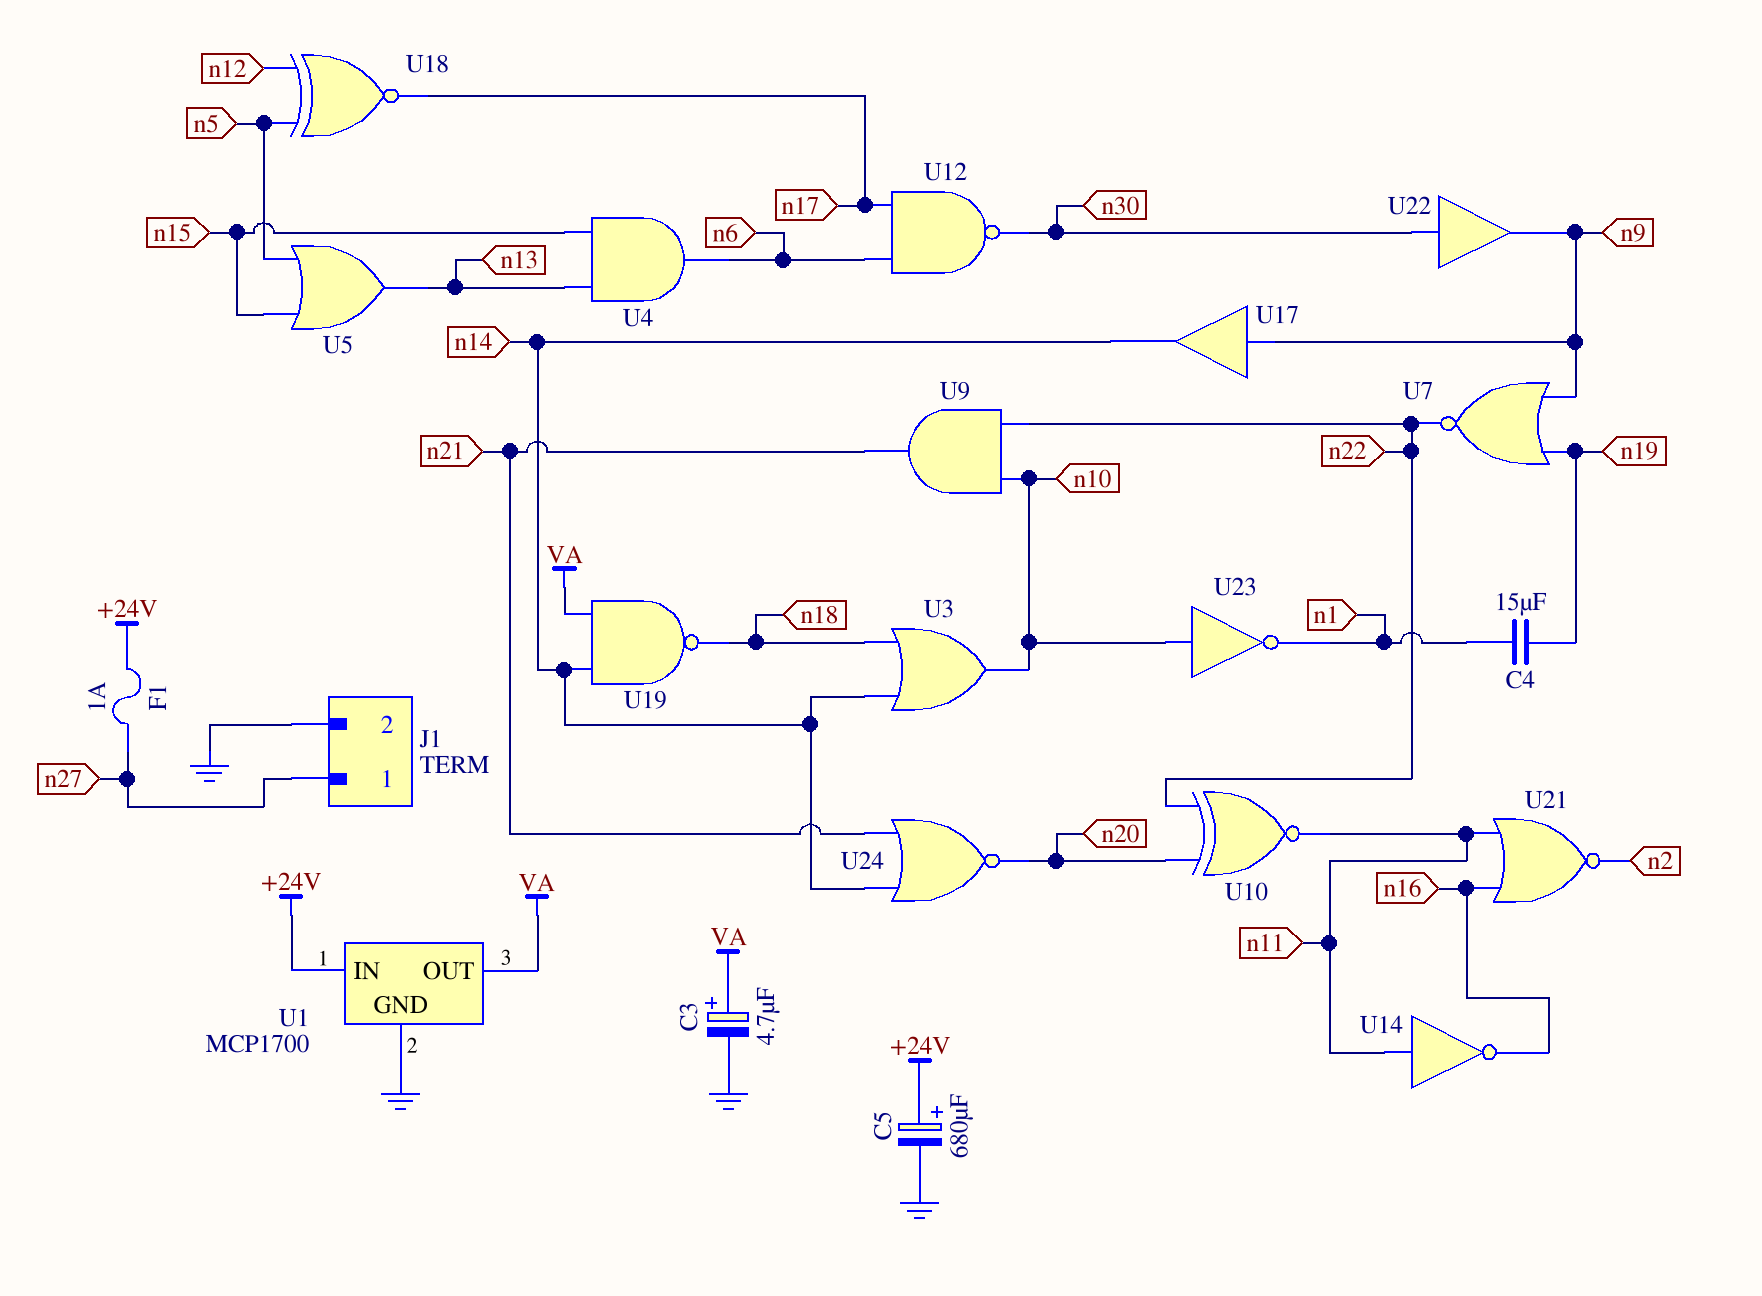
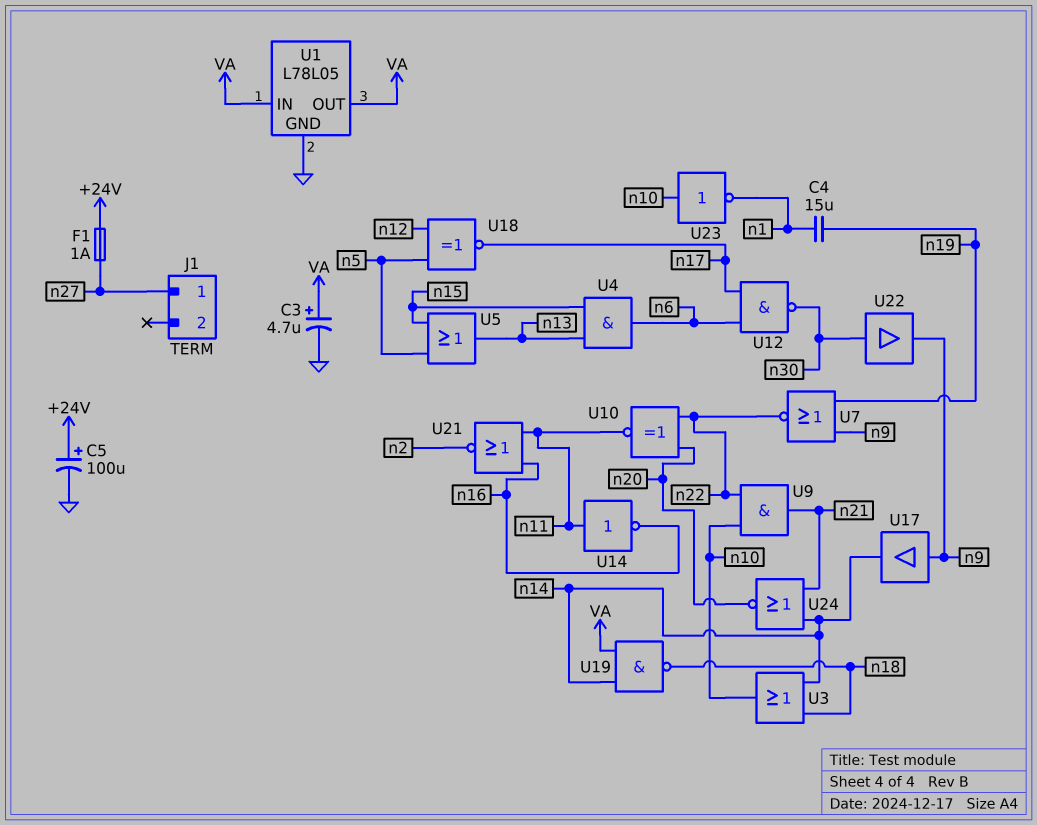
C5: 680uF (plus +24V, minus GND) -> 100uF (plus +24V, minus GND)
J1 pin 2: GND -> none
U1: MCP1700 -> L78L05
U1 pin IN: +24V -> VA

